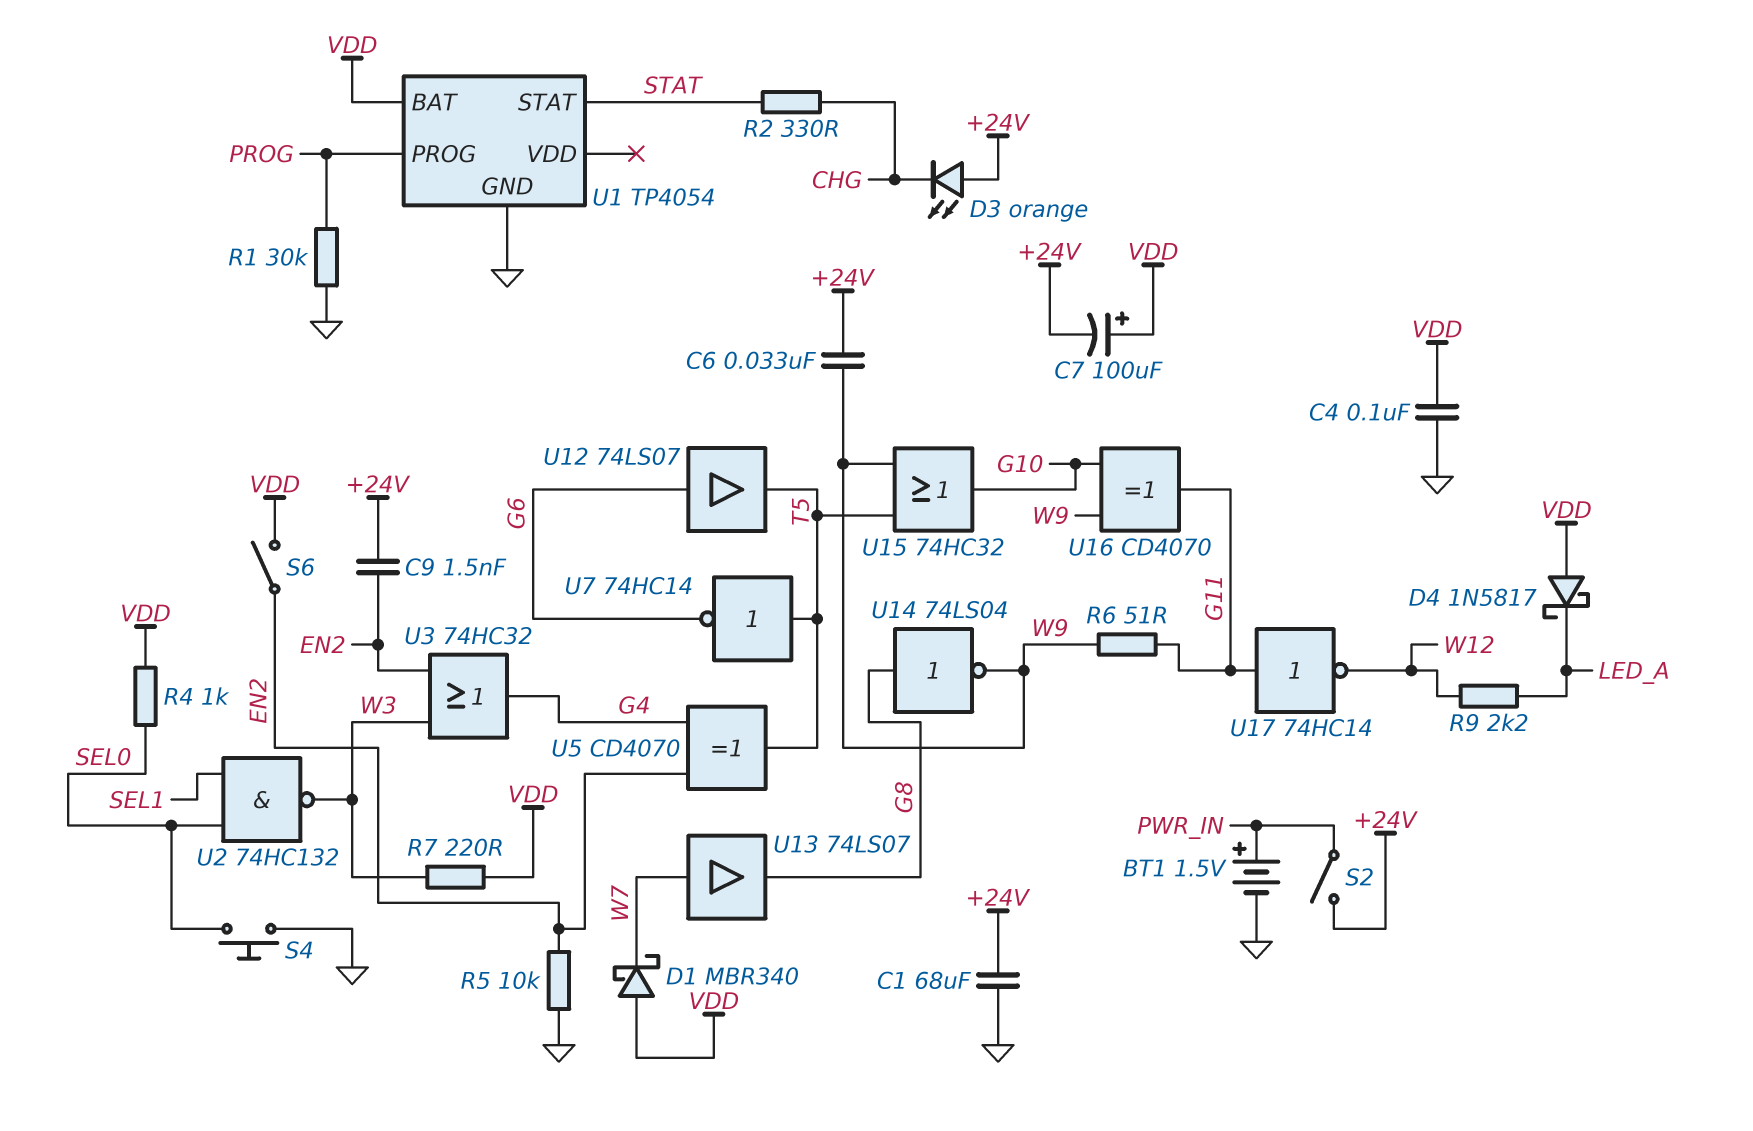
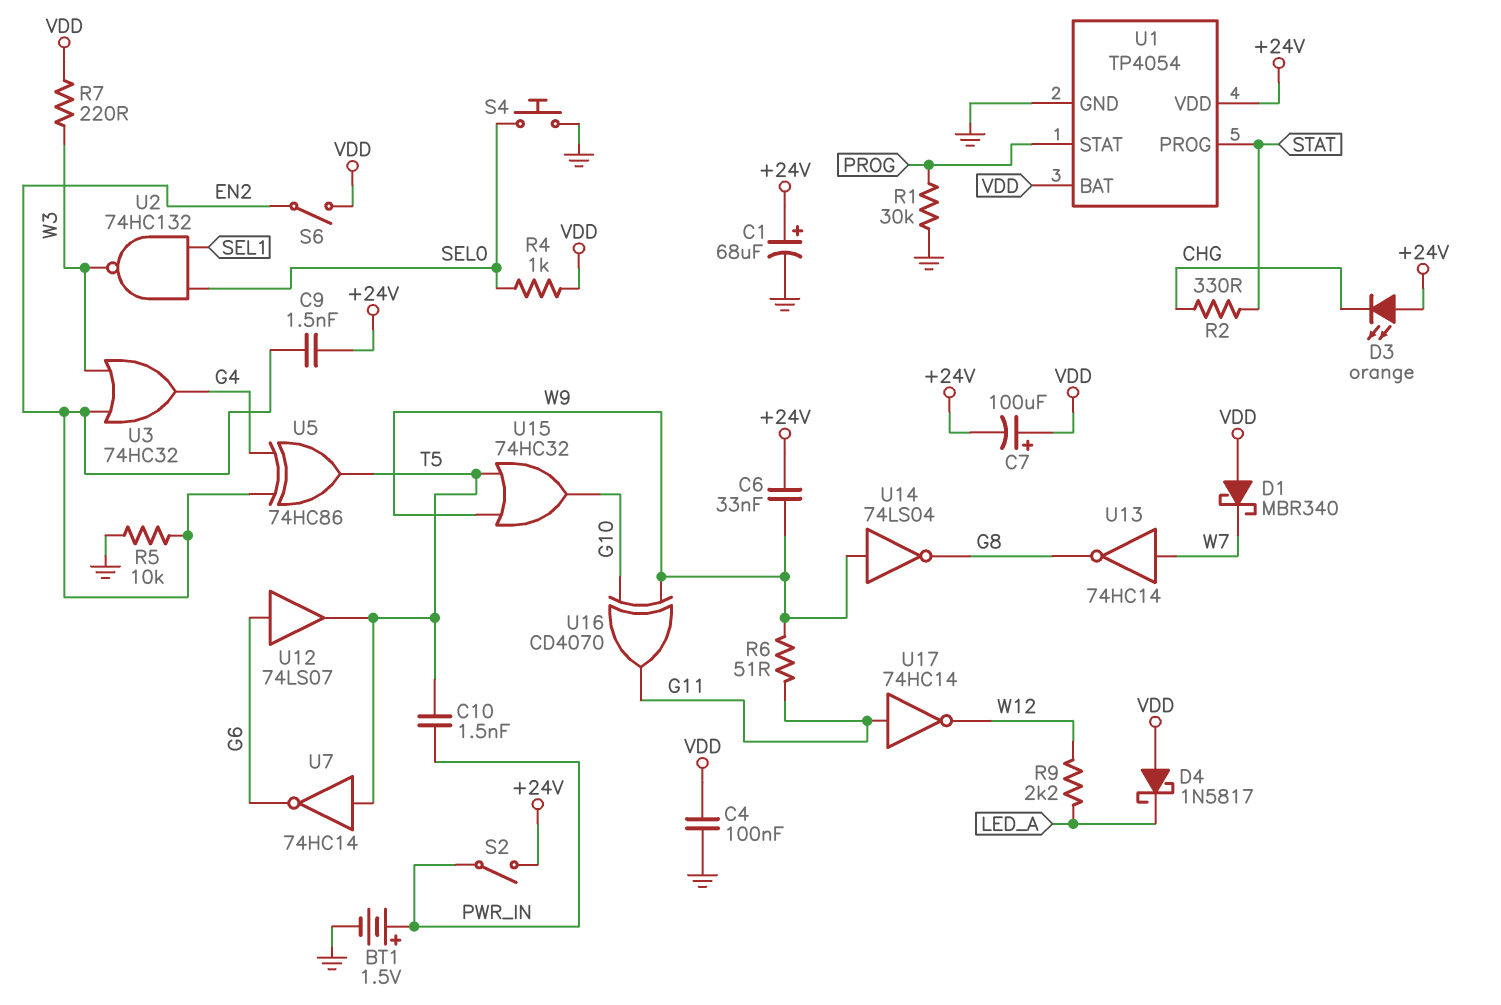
C1: 68uF (+24V, GND) -> 68uF (plus +24V, minus GND)
C10: none -> 1.5nF (PWR_IN, T5)
U1 pin PROG: PROG -> STAT
U1 pin STAT: STAT -> PROG
U1 pin VDD: none -> +24V
U5: XOR CD4070 (in EN2, in G4, out T5) -> XOR 74HC86 (in EN2, in G4, out T5)
U13: buffer 74LS07 (in W7, out G8) -> NOT 74HC14 (in W7, out G8)
U14: NOT 74LS04 (in G8, out W9) -> NOT 74LS04 (in W9, out G8)

